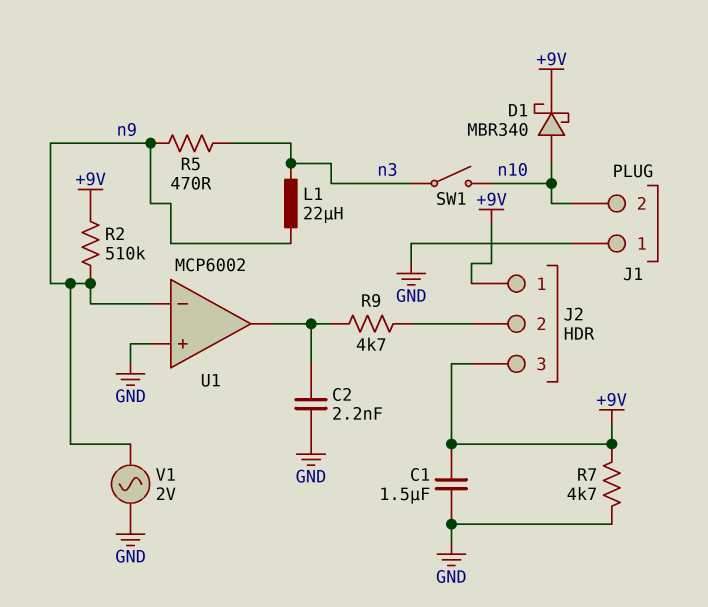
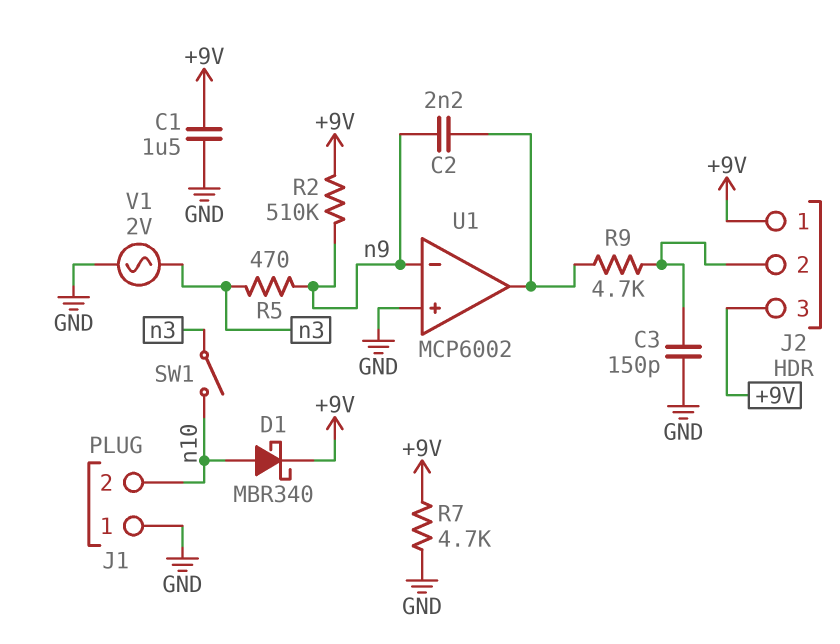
C2: 2.2nF (GND, U1/out) -> 2.2nF (U1/out, n9)
C3: none -> 150pF (GND, J2/2)
L1: 22uH (n3, n9) -> none
V1: AC 2V (GND, n9) -> AC 2V (GND, n3)

